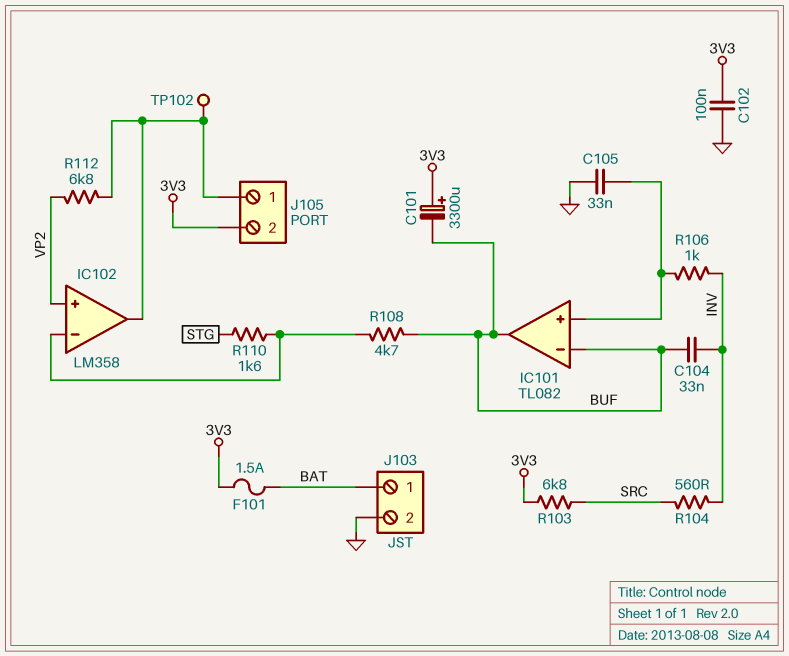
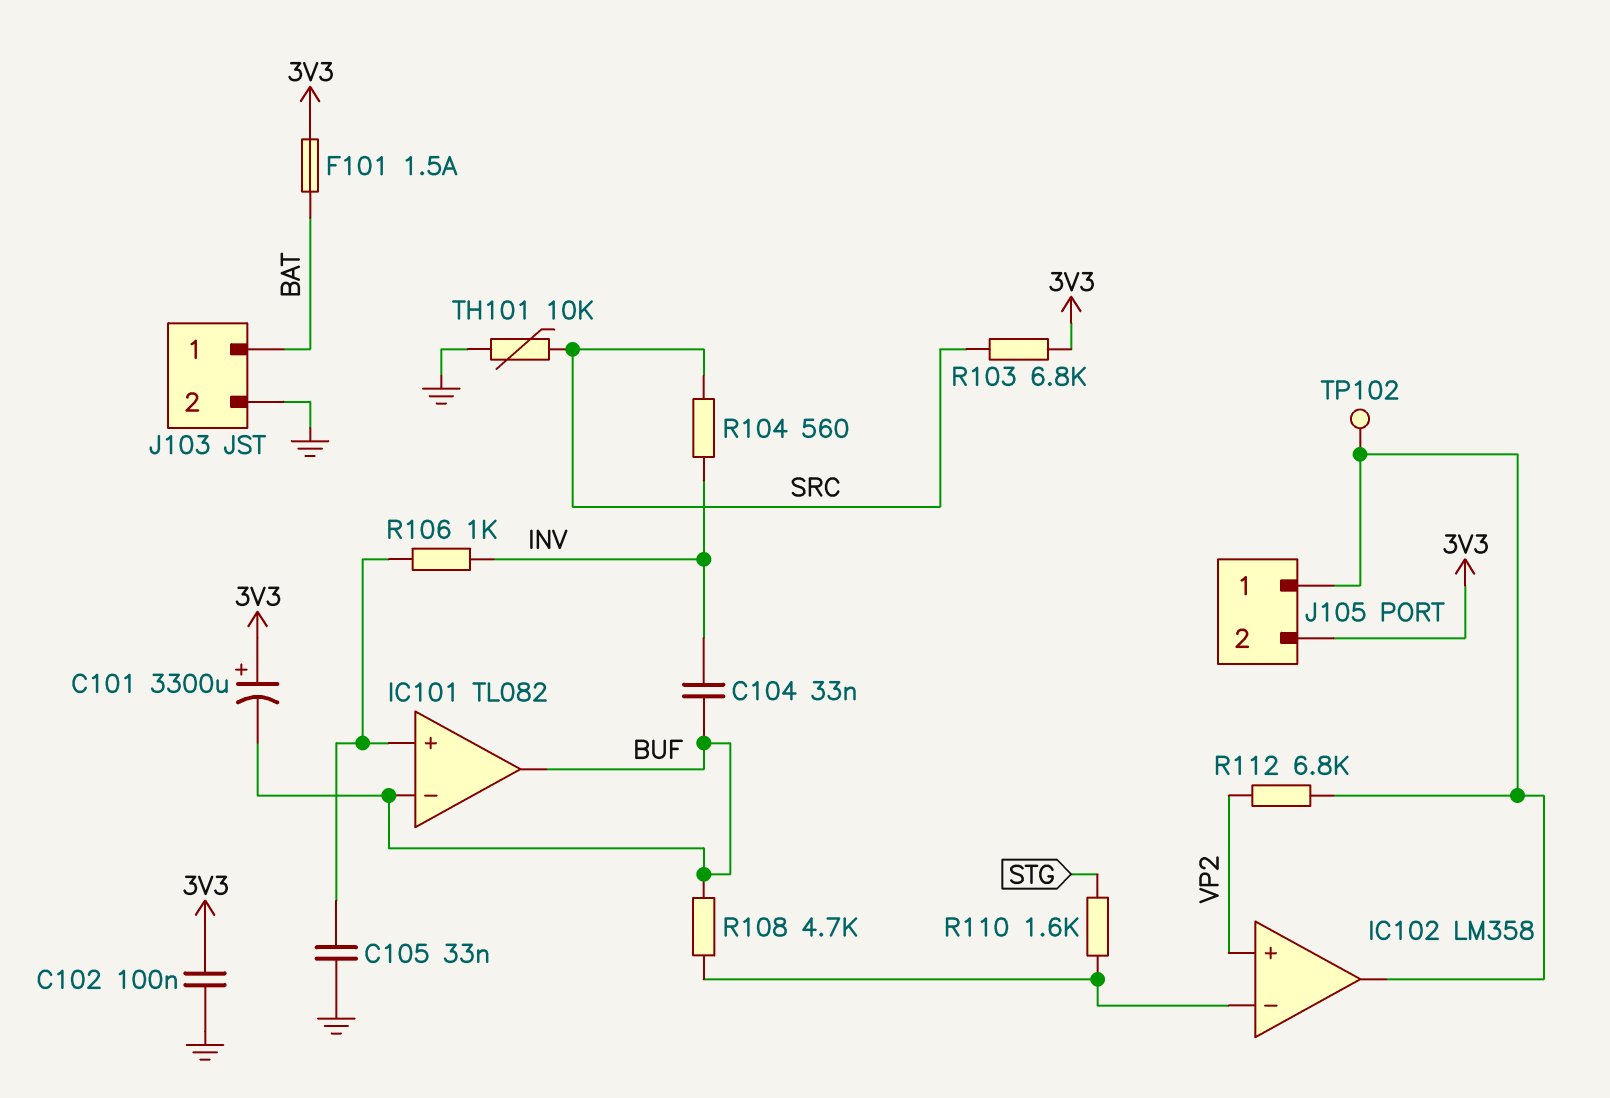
TH101: none -> 10k (GND, SRC)

